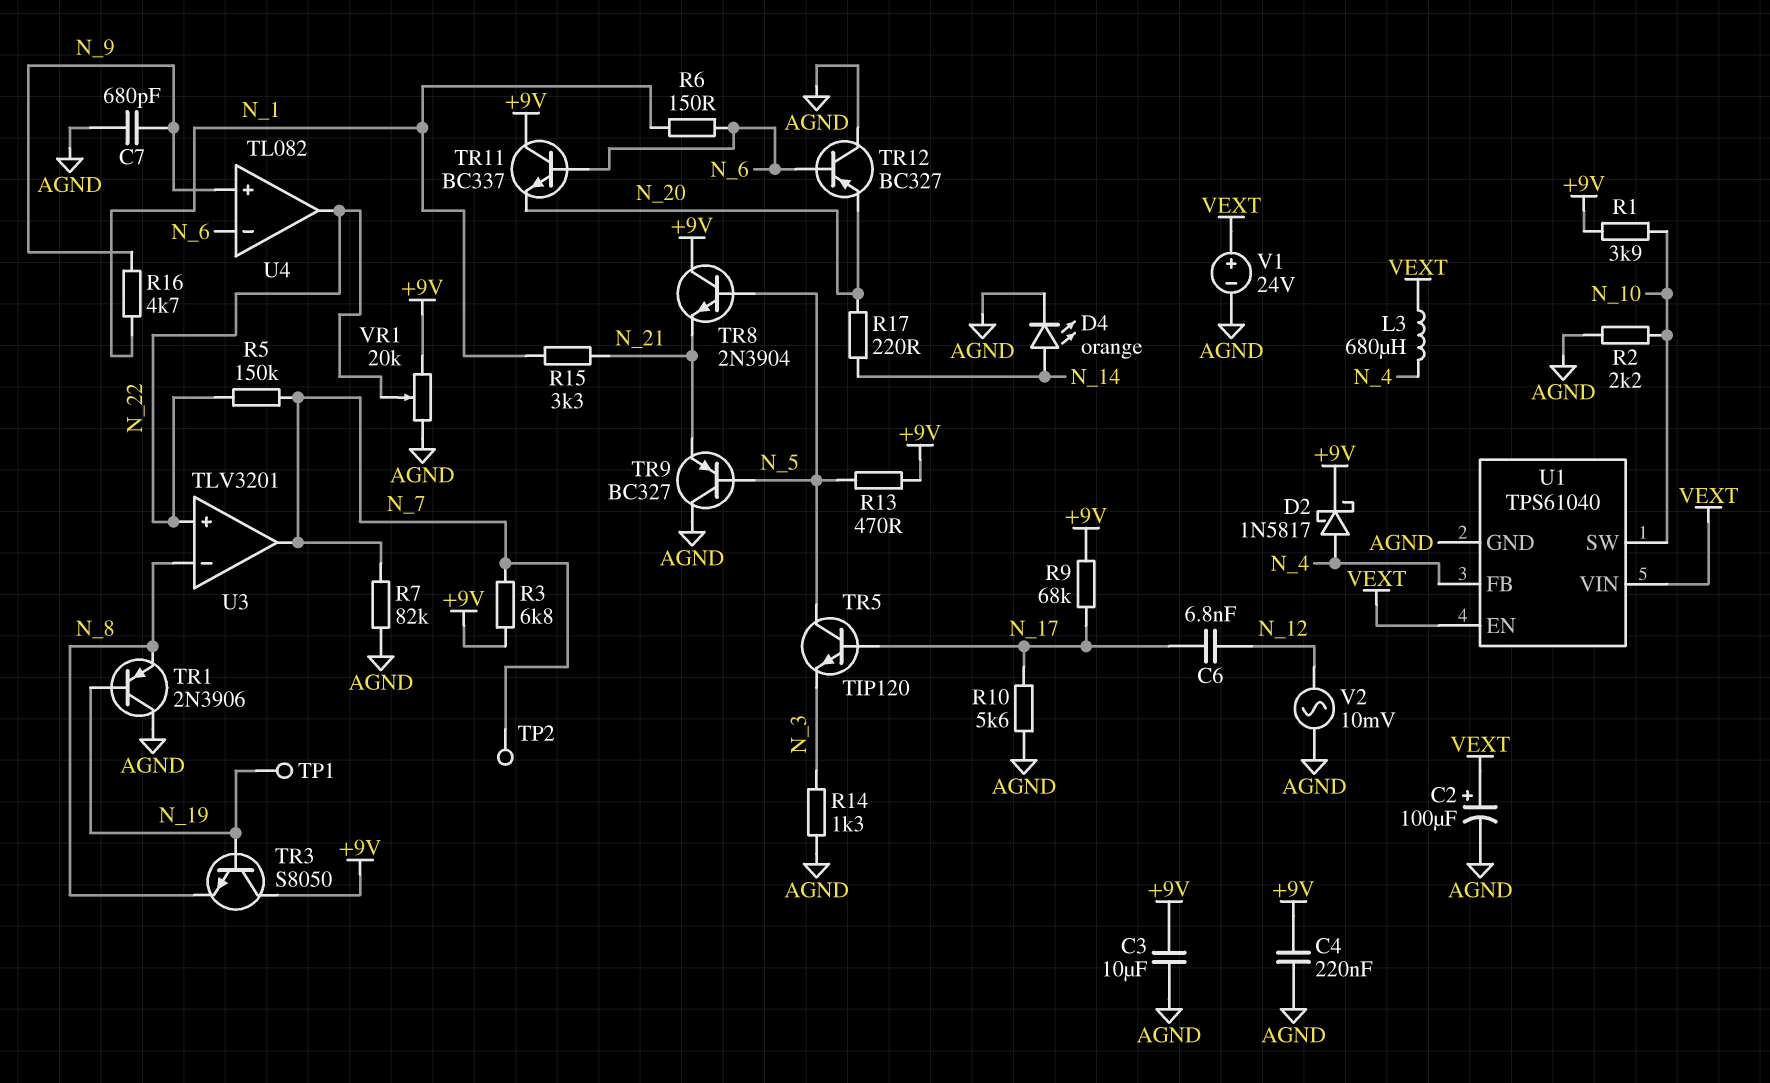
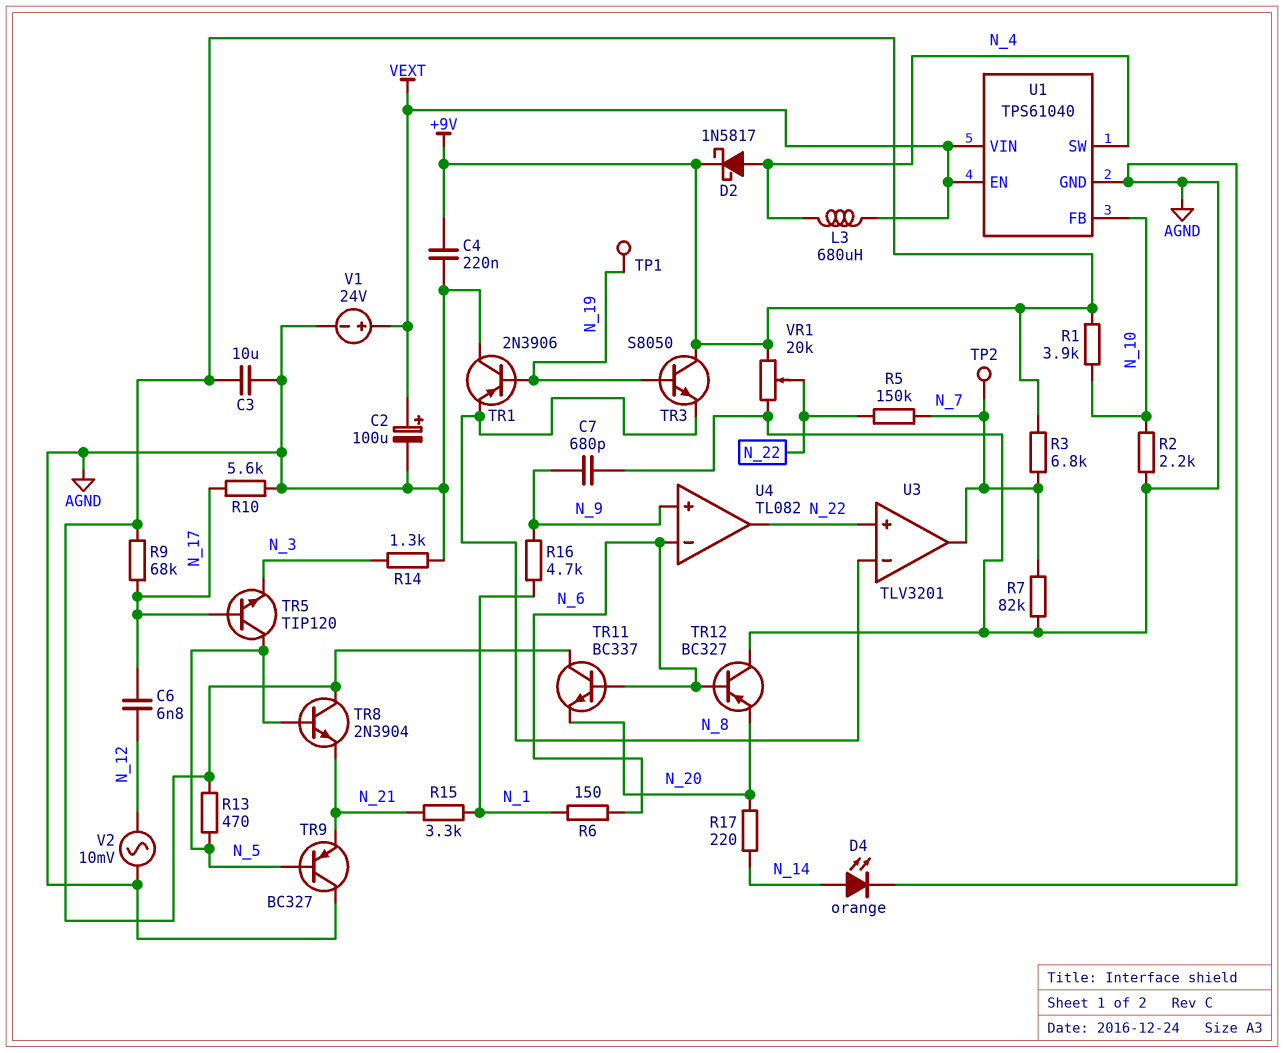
U1 pin FB: N_4 -> N_10
U1 pin SW: N_10 -> N_4

